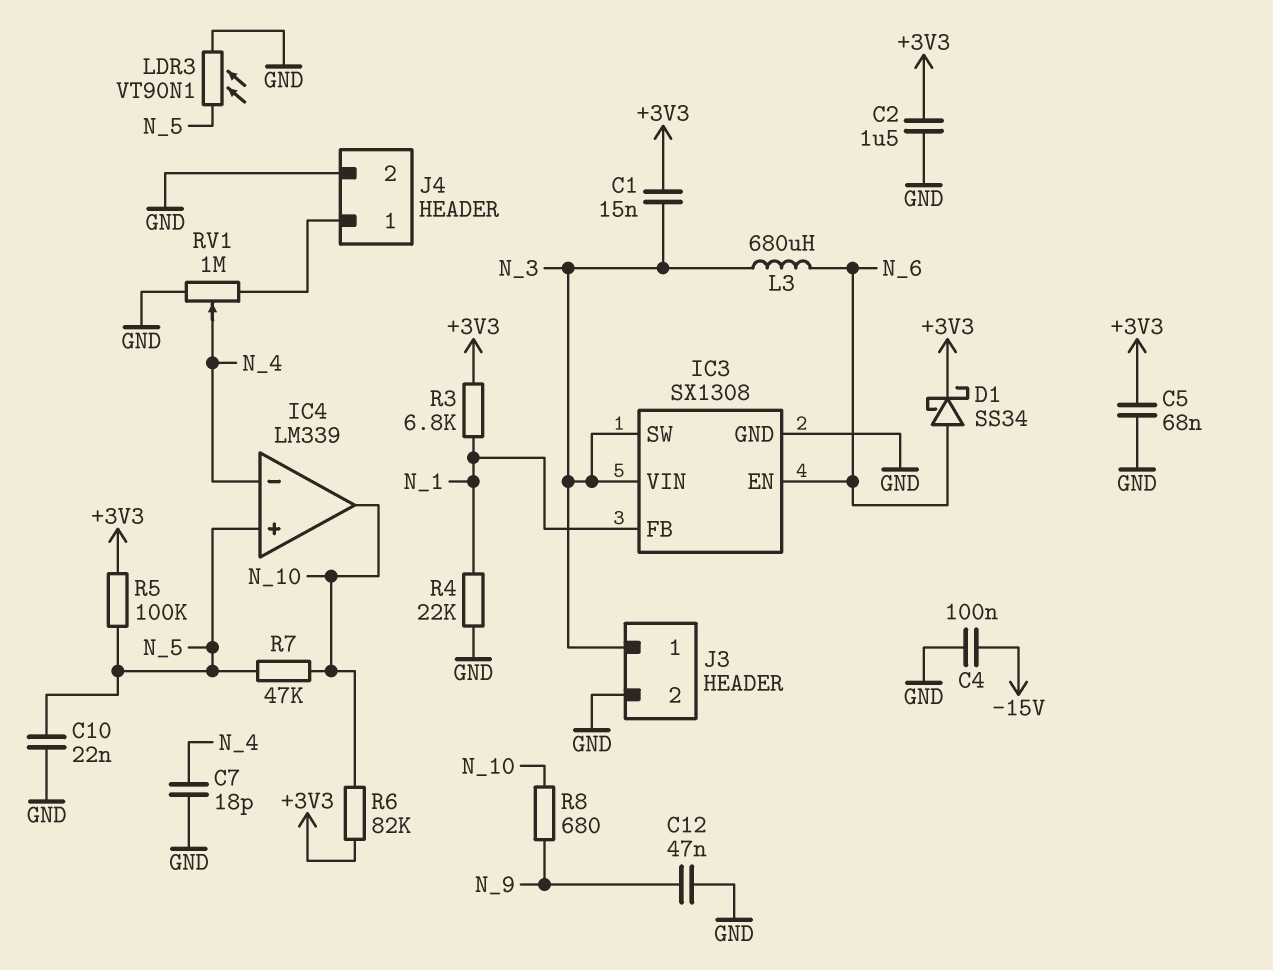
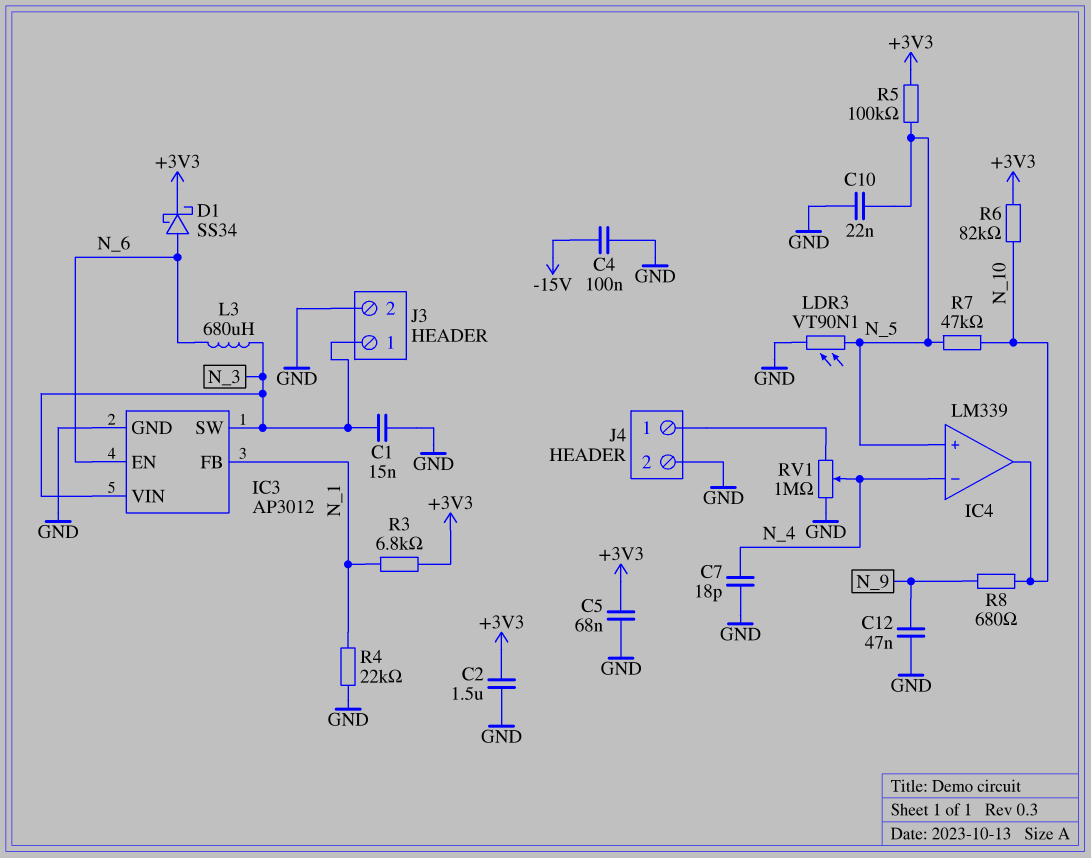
C1: 15nF (+3V3, N_3) -> 15nF (GND, N_3)
IC3: SX1308 -> AP3012

